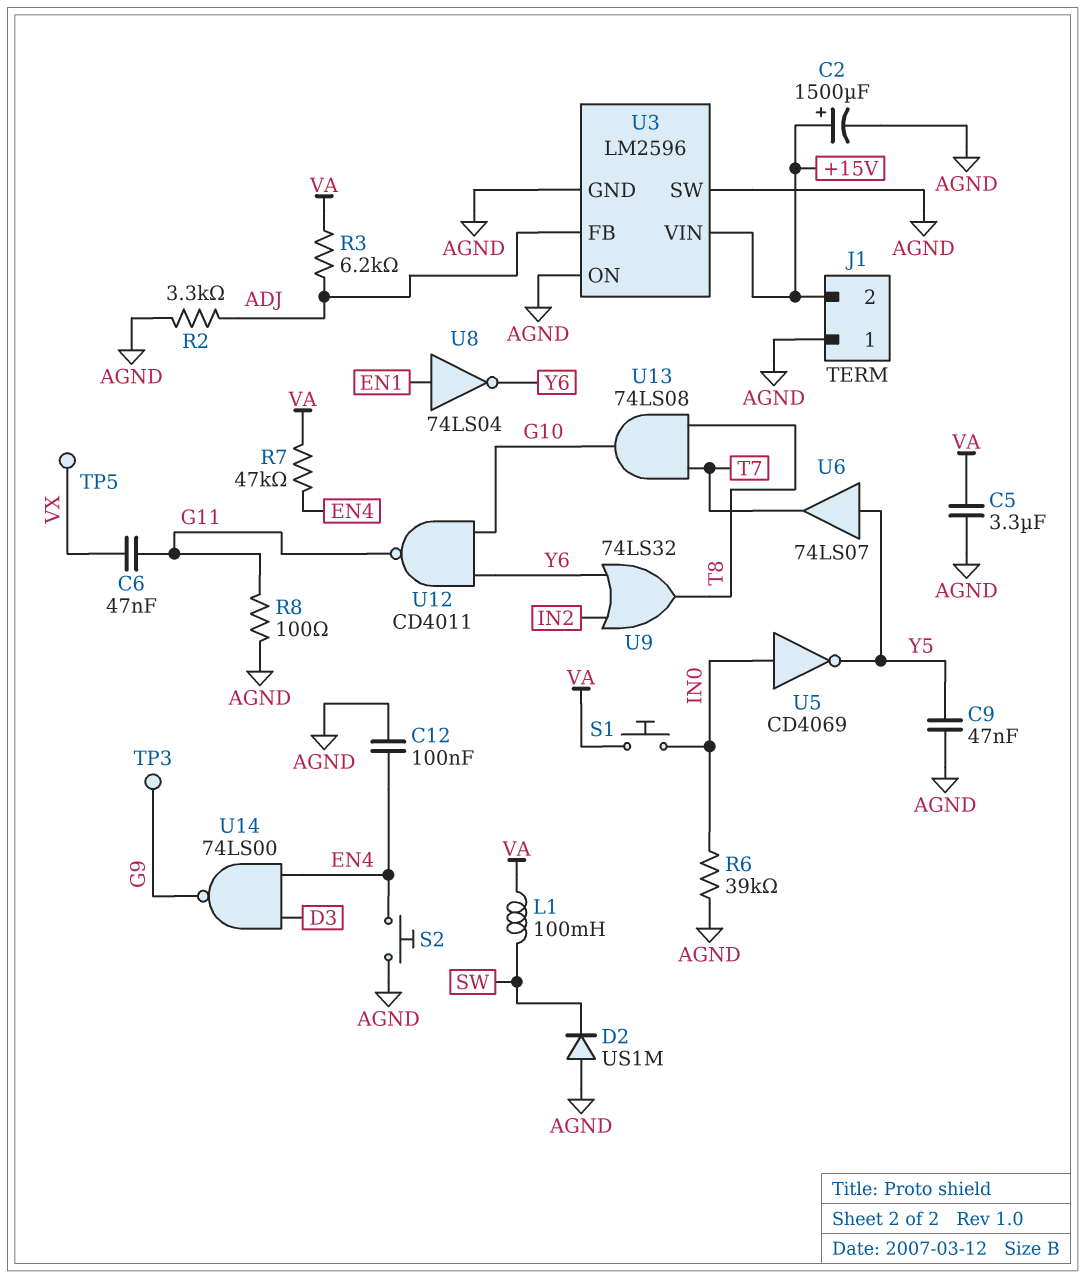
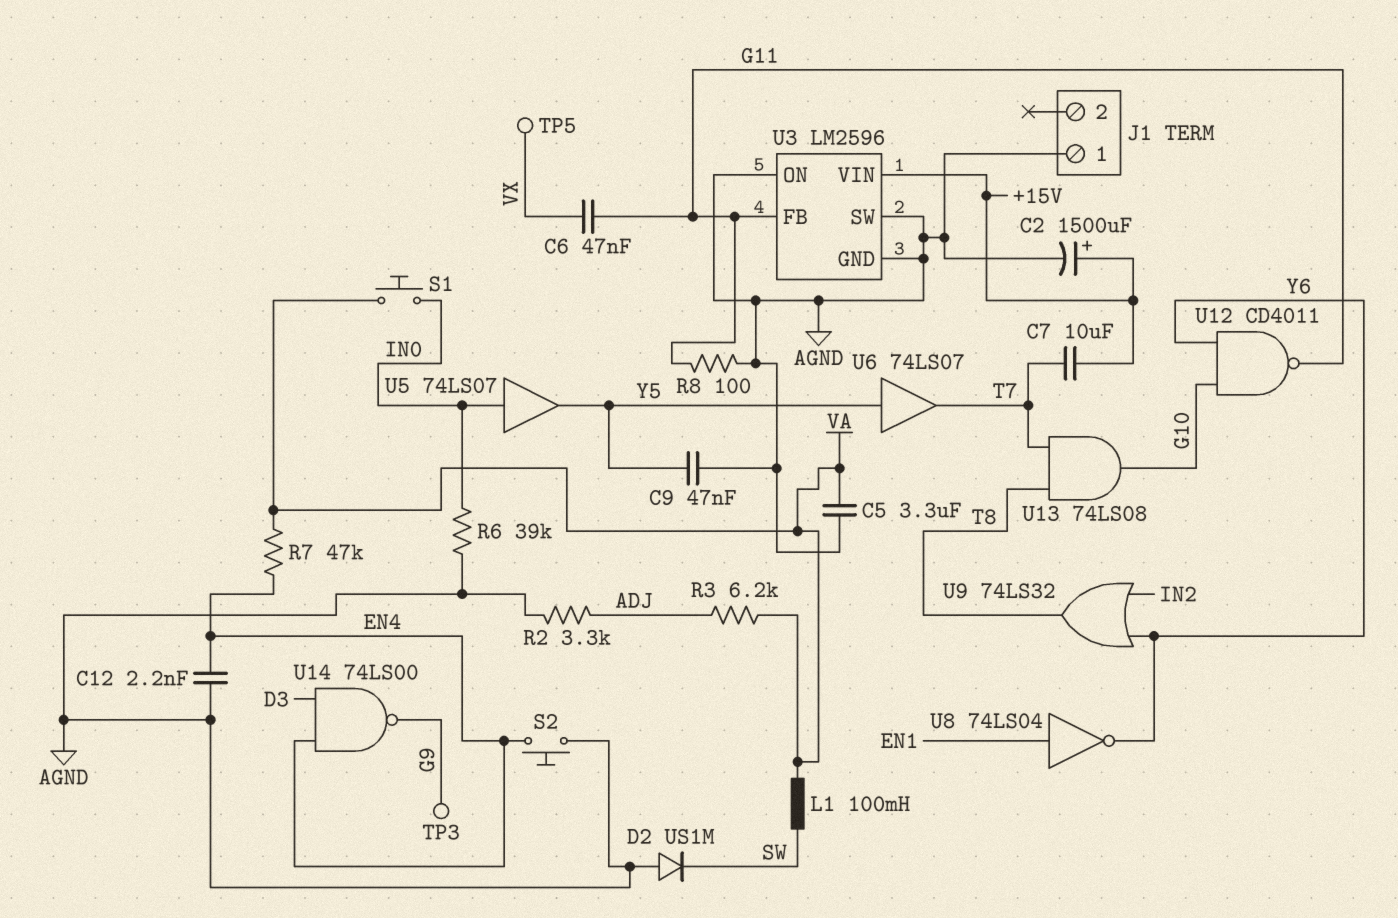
C7: none -> 10uF (+15V, T7)
C12: 100nF (AGND, EN4) -> 2.2nF (AGND, EN4)
J1 pin 2: +15V -> none
U3 pin FB: ADJ -> G11
U5: NOT CD4069 (in IN0, out Y5) -> buffer 74LS07 (in IN0, out Y5)

